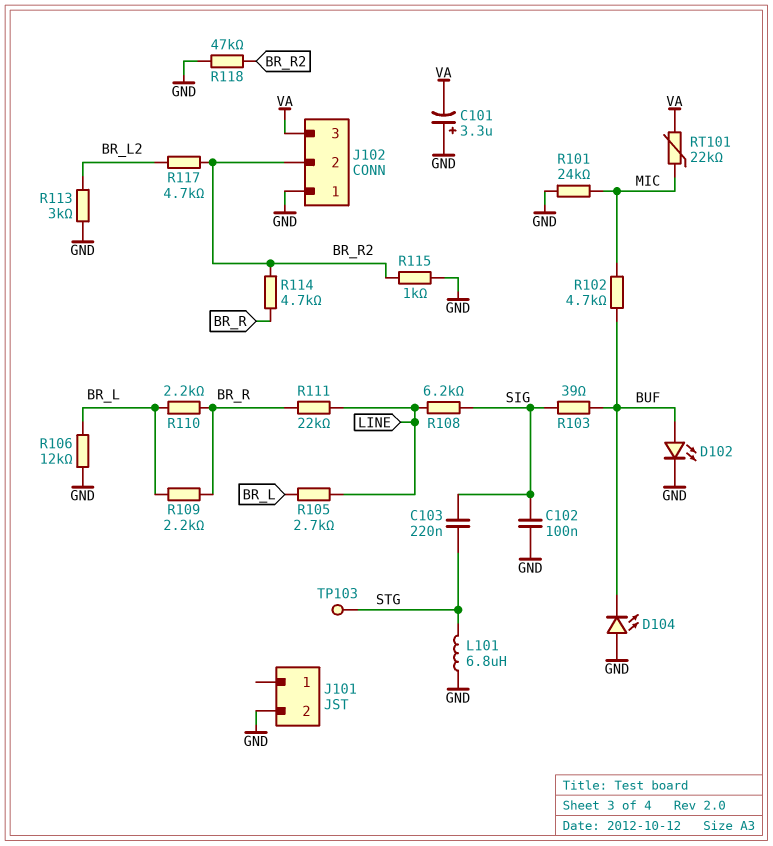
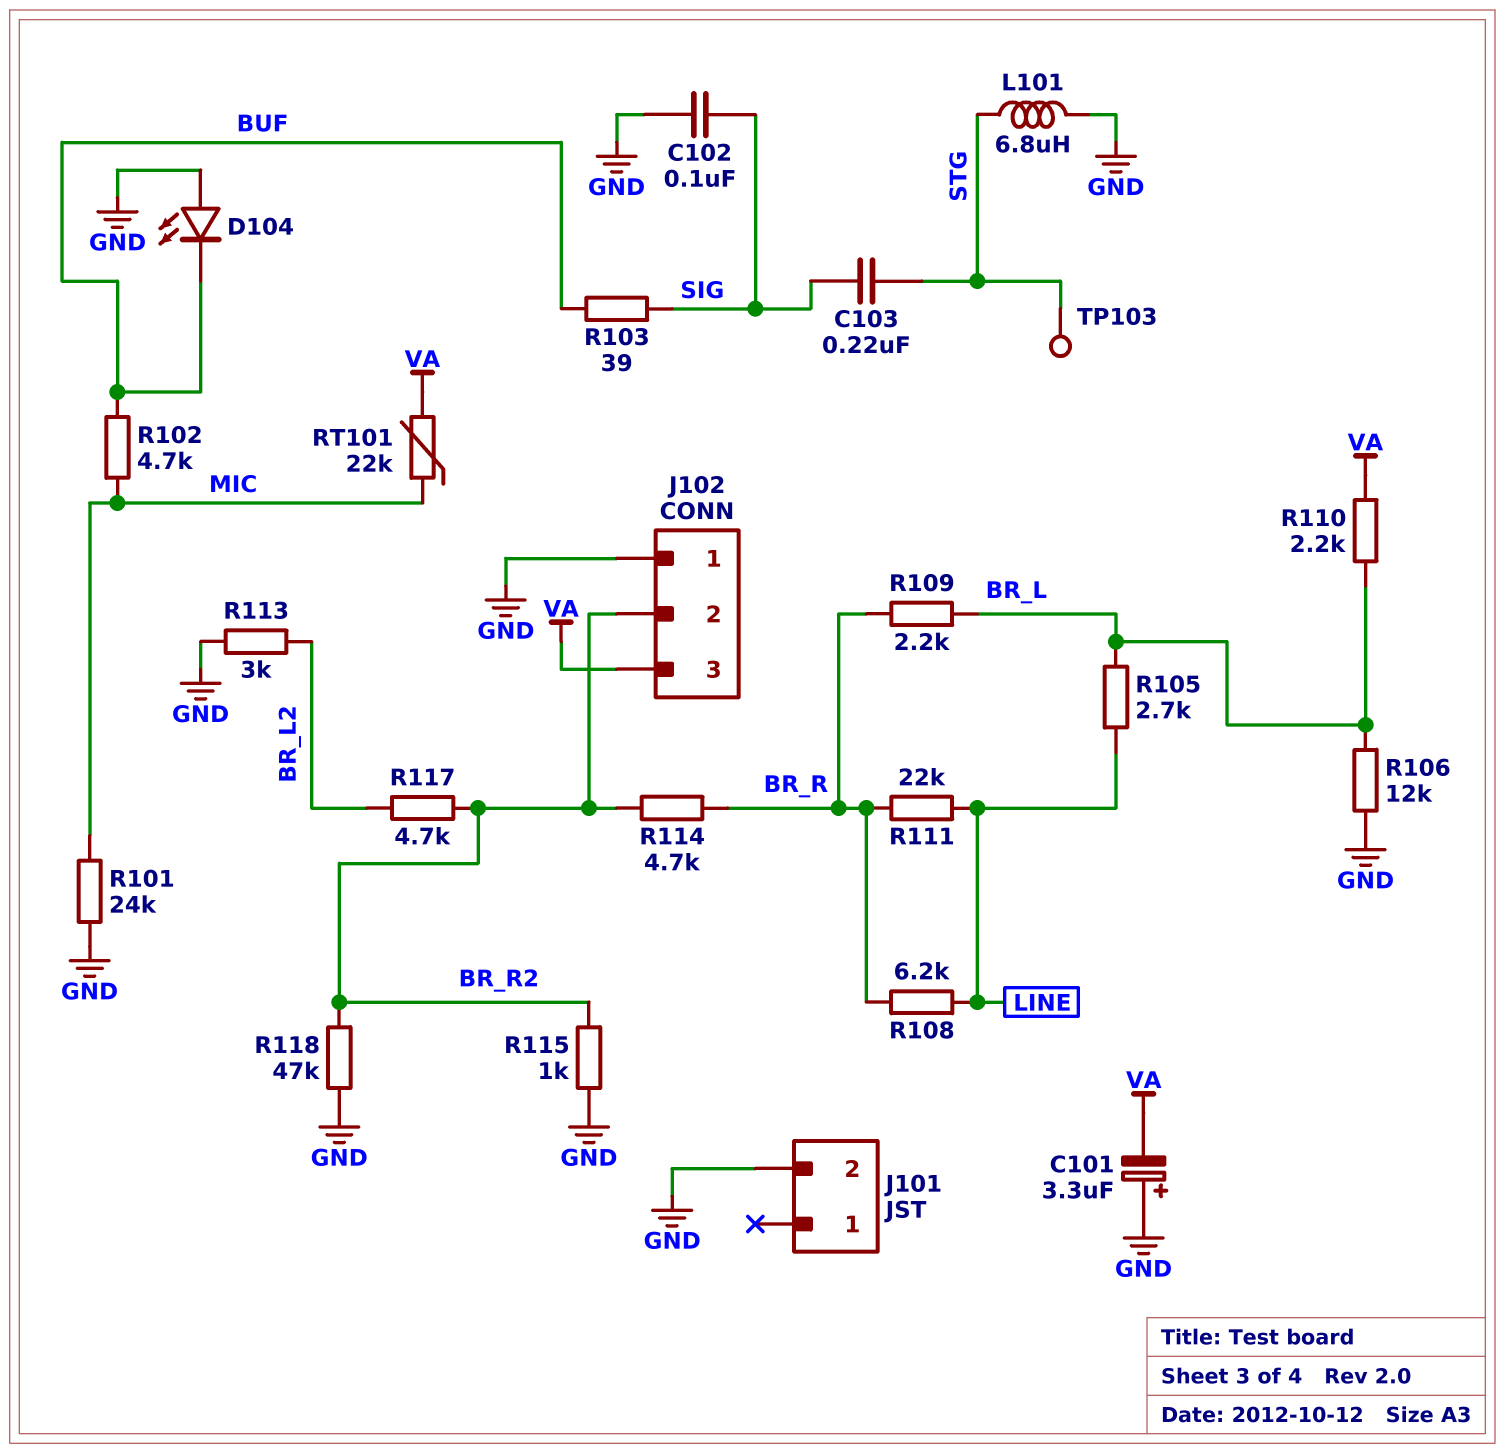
D102: LED (A BUF, K GND) -> none
R108: 6.2k (LINE, SIG) -> 6.2k (BR_R, LINE)
R110: 2.2k (BR_L, BR_R) -> 2.2k (BR_L, VA)

